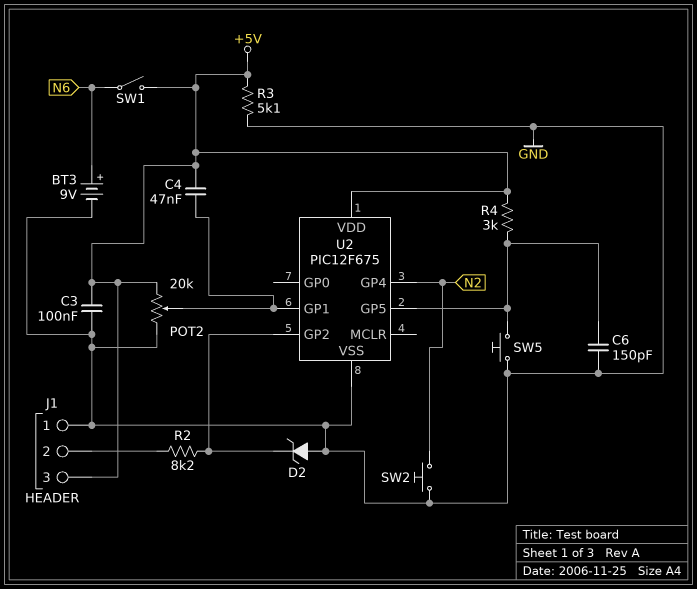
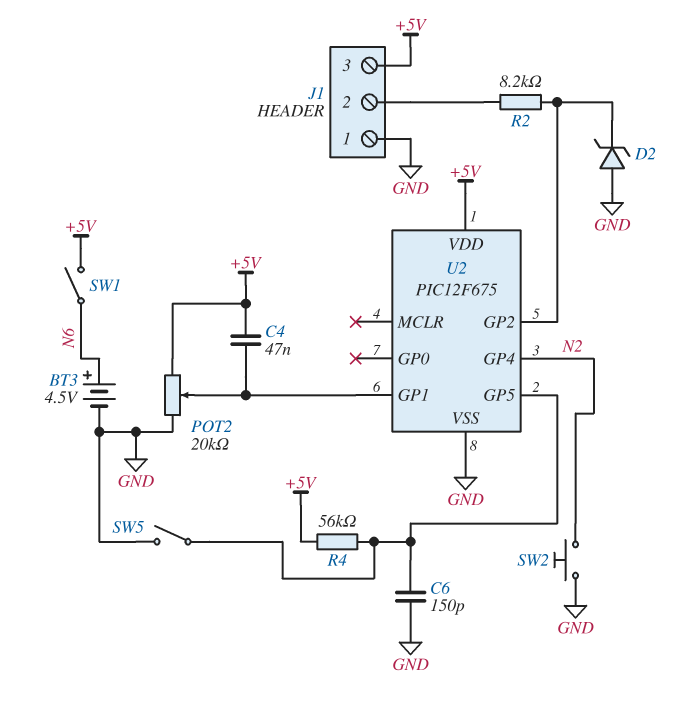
BT3: 9V (plus N6, minus GND) -> 4.5V (plus N6, minus GND)
C3: 100nF (+5V, GND) -> none
R3: 5.1k (+5V, GND) -> none
R4: 3k (+5V, U2/GP5) -> 56k (+5V, U2/GP5)
SW5: button (GND, U2/GP5) -> switch (GND, U2/GP5)

